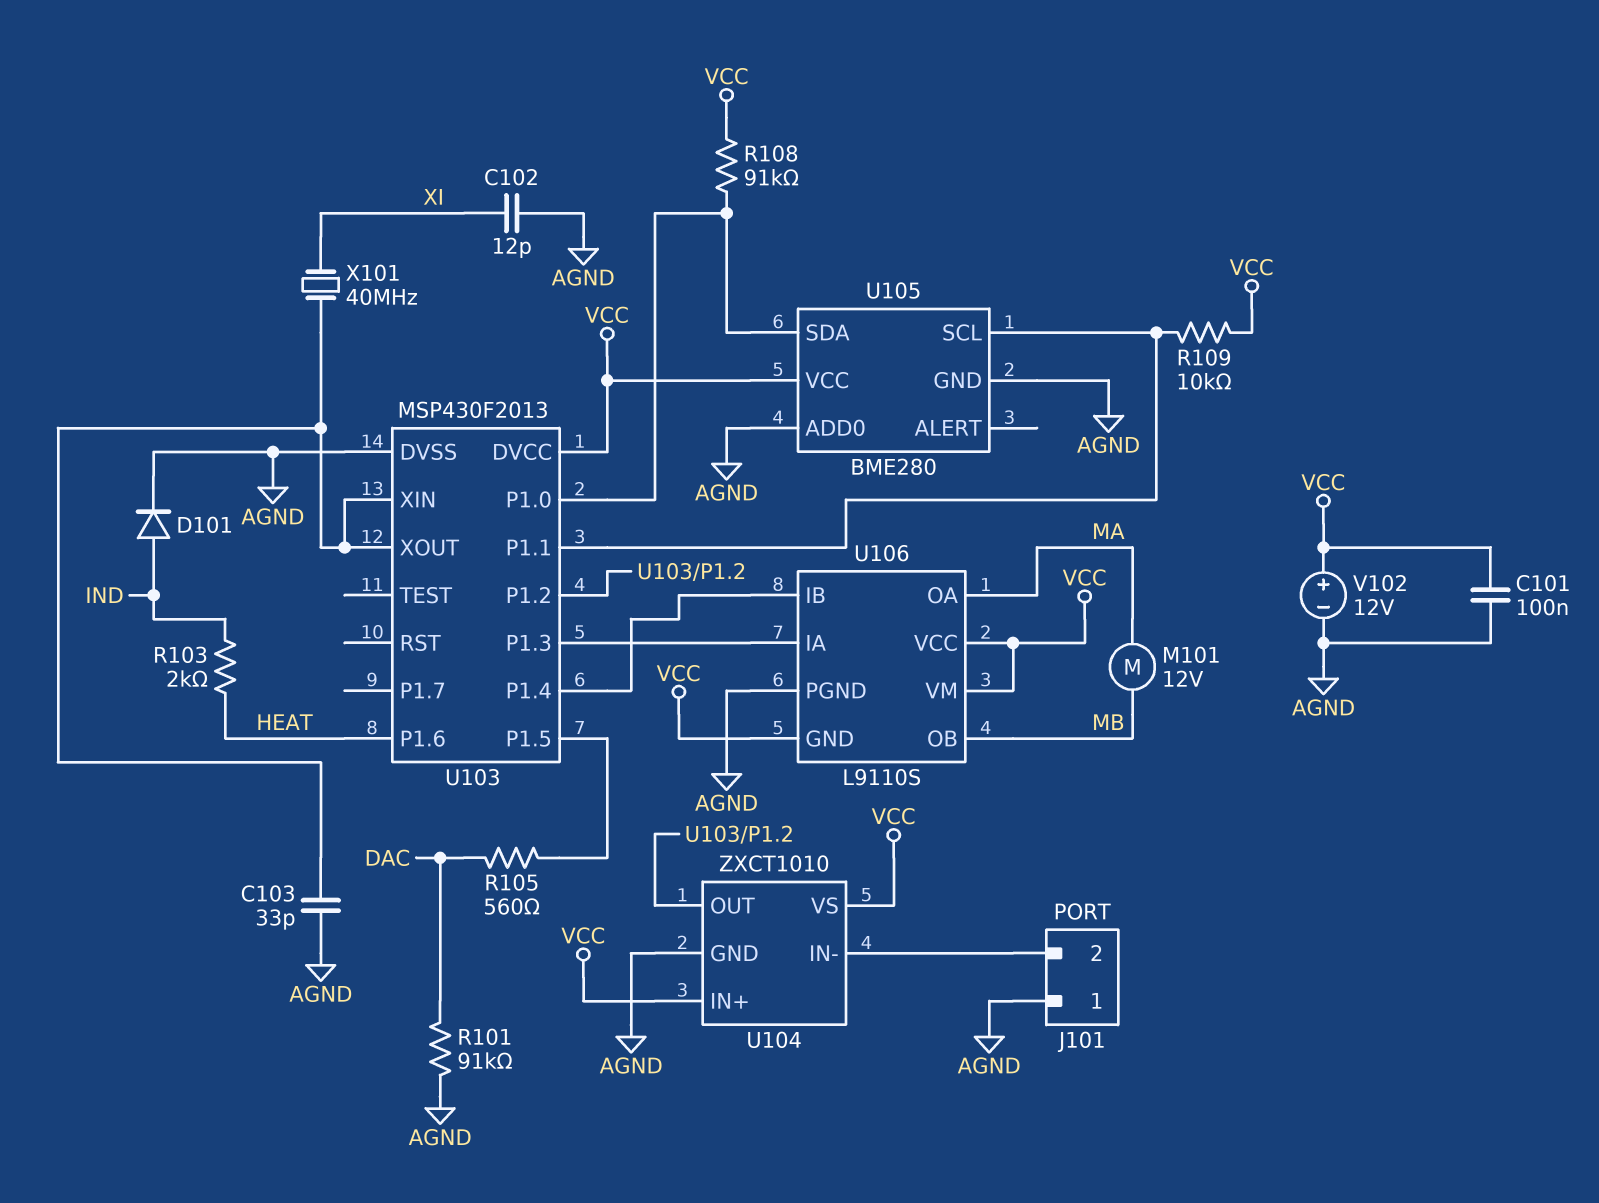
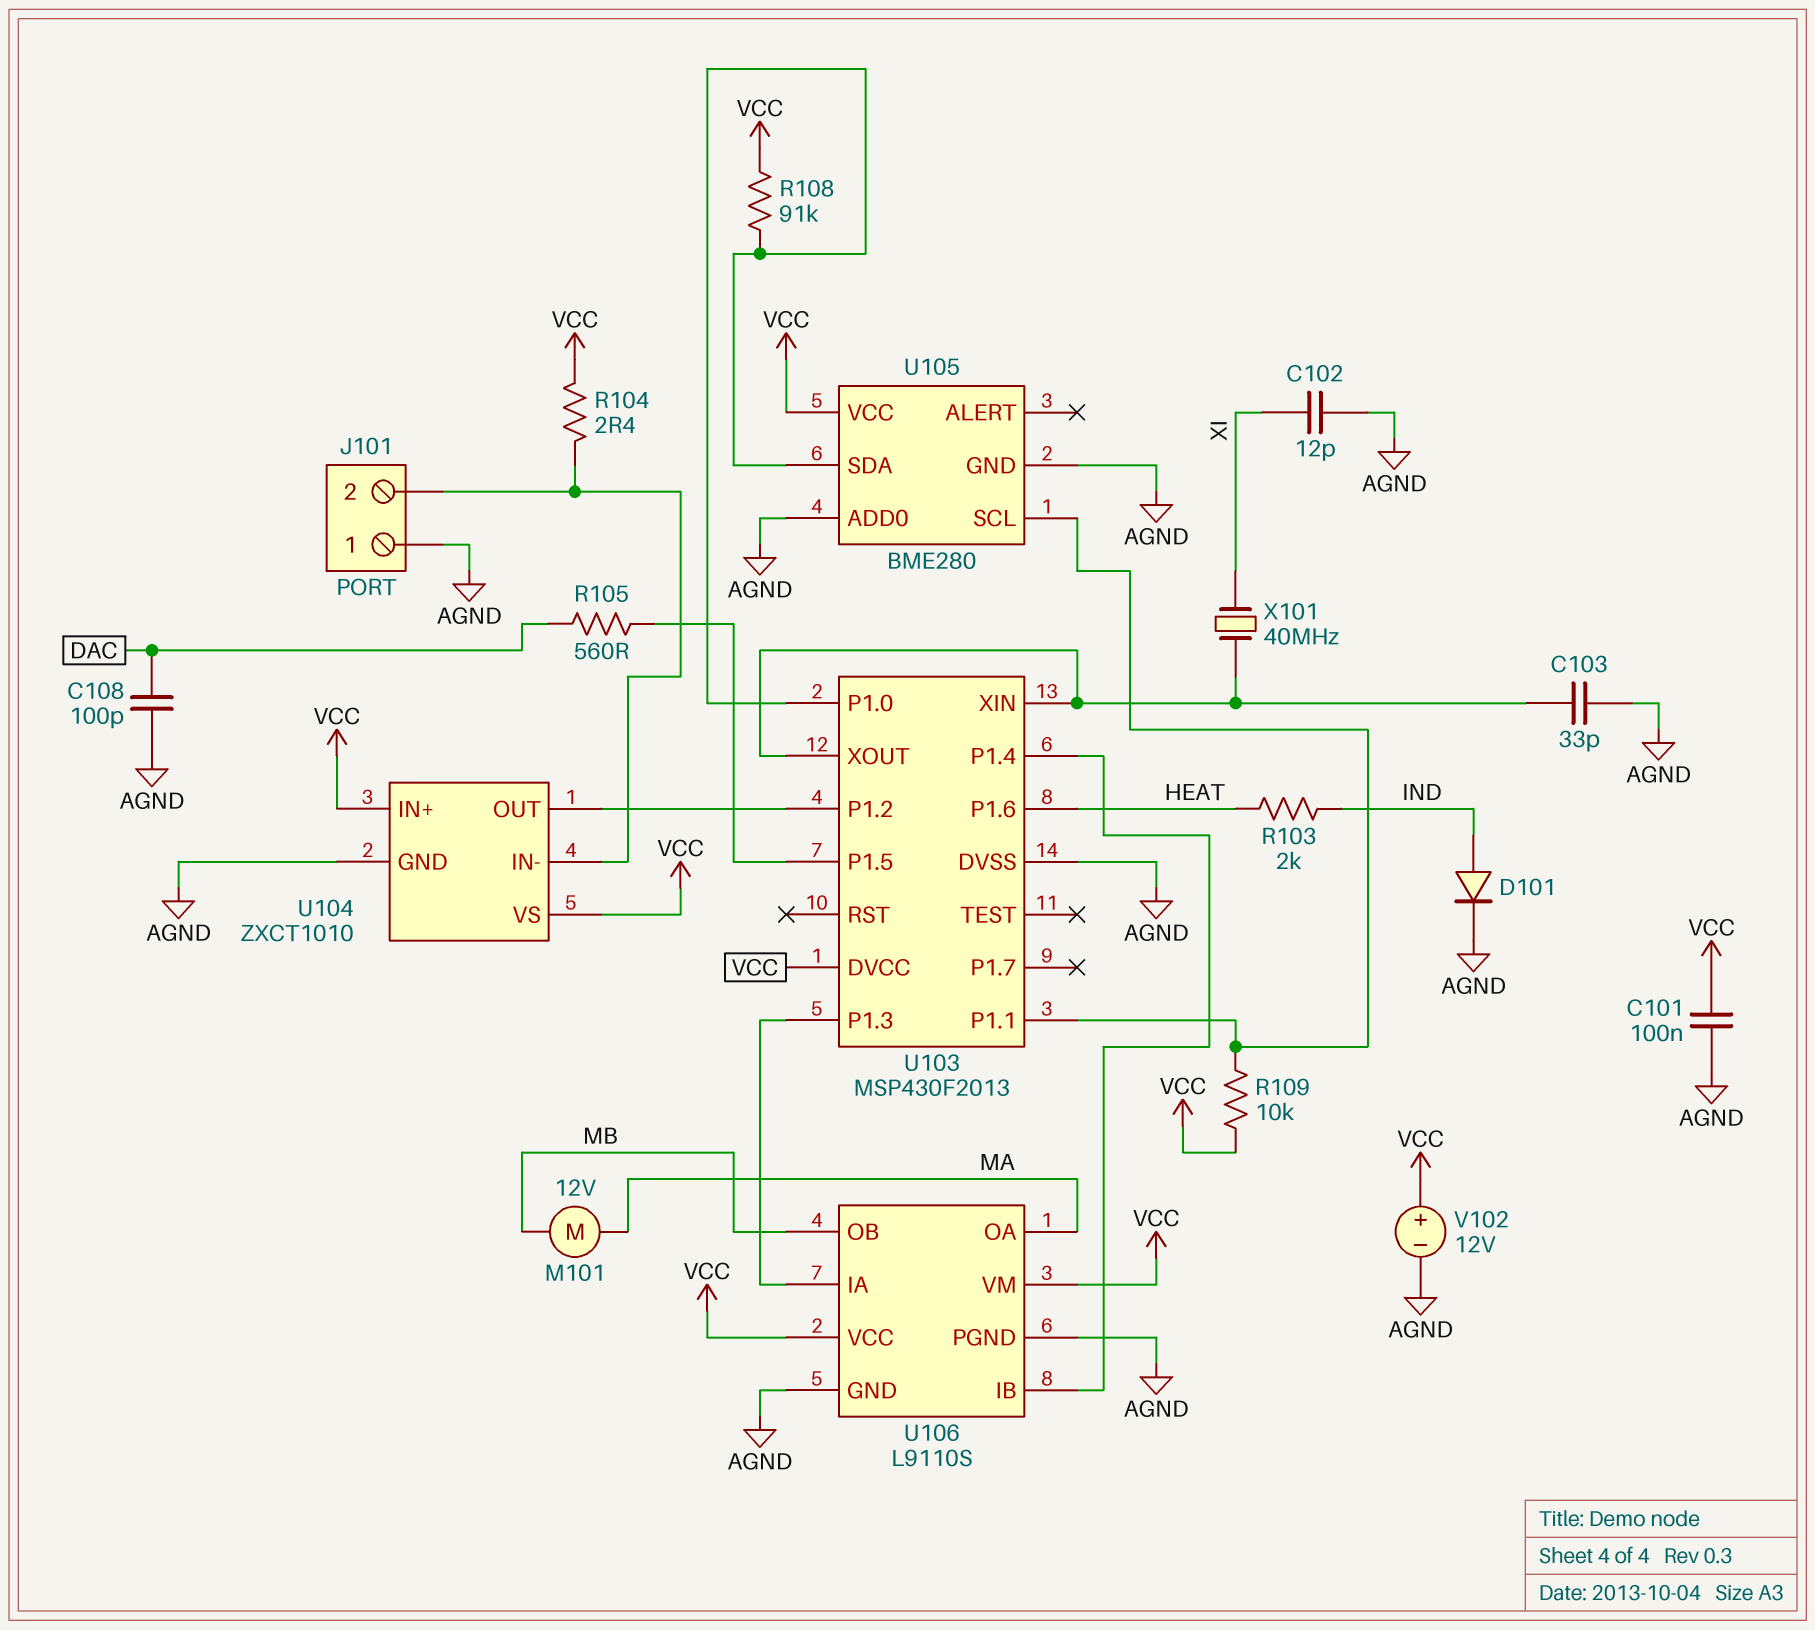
C108: none -> 100pF (AGND, DAC)
R101: 91k (AGND, DAC) -> none
R104: none -> 2.4 (J101/2, VCC)
U106 pin GND: VCC -> AGND

